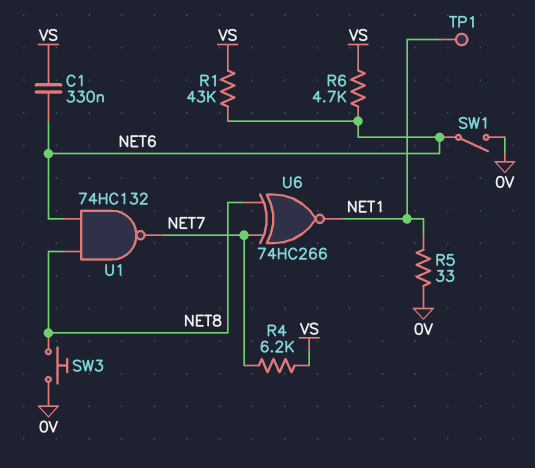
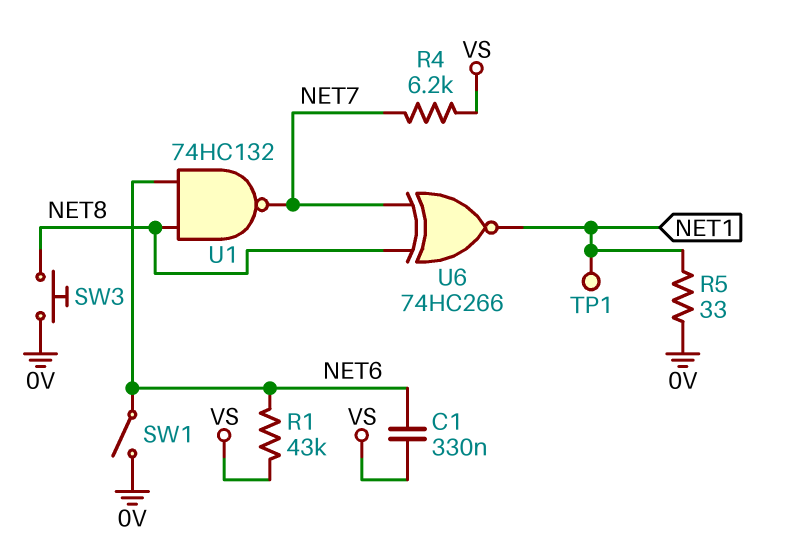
R6: 4.7k (NET6, VS) -> none

